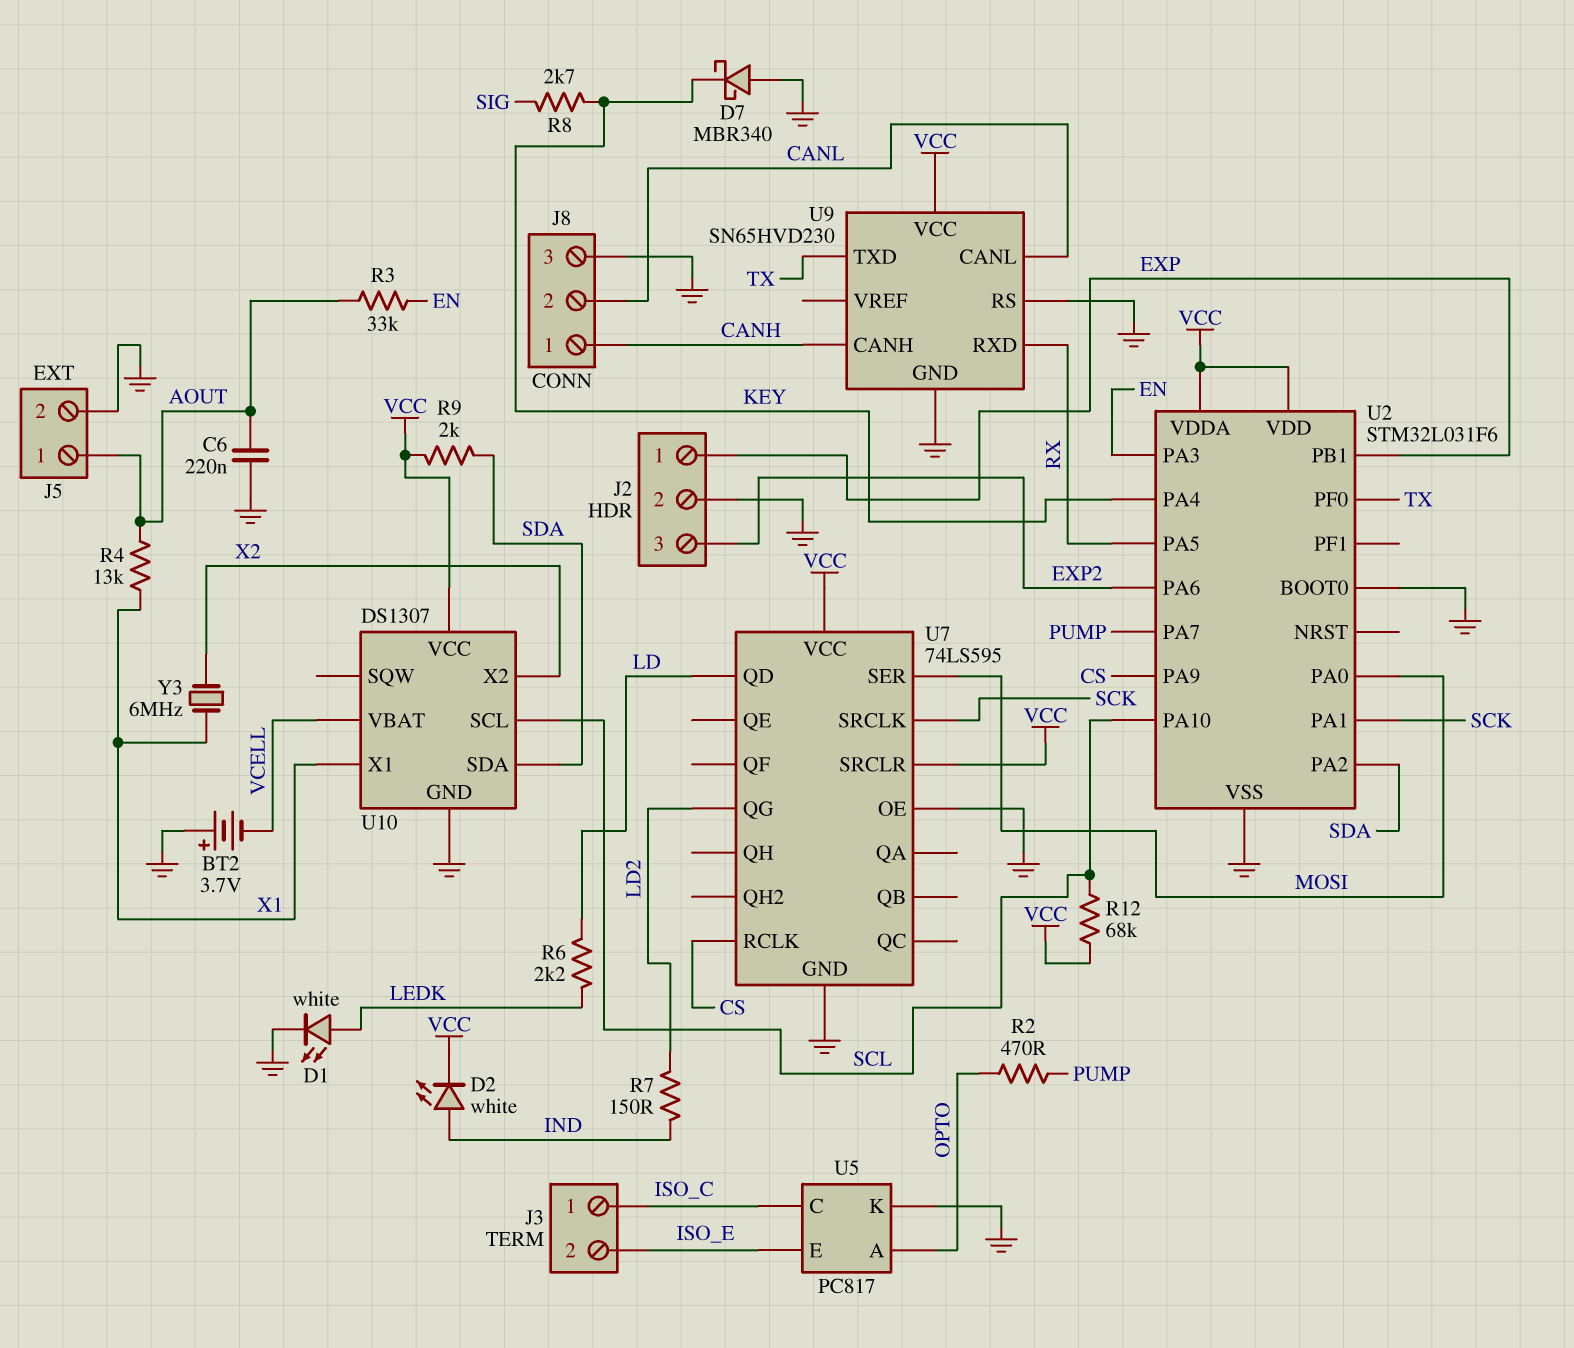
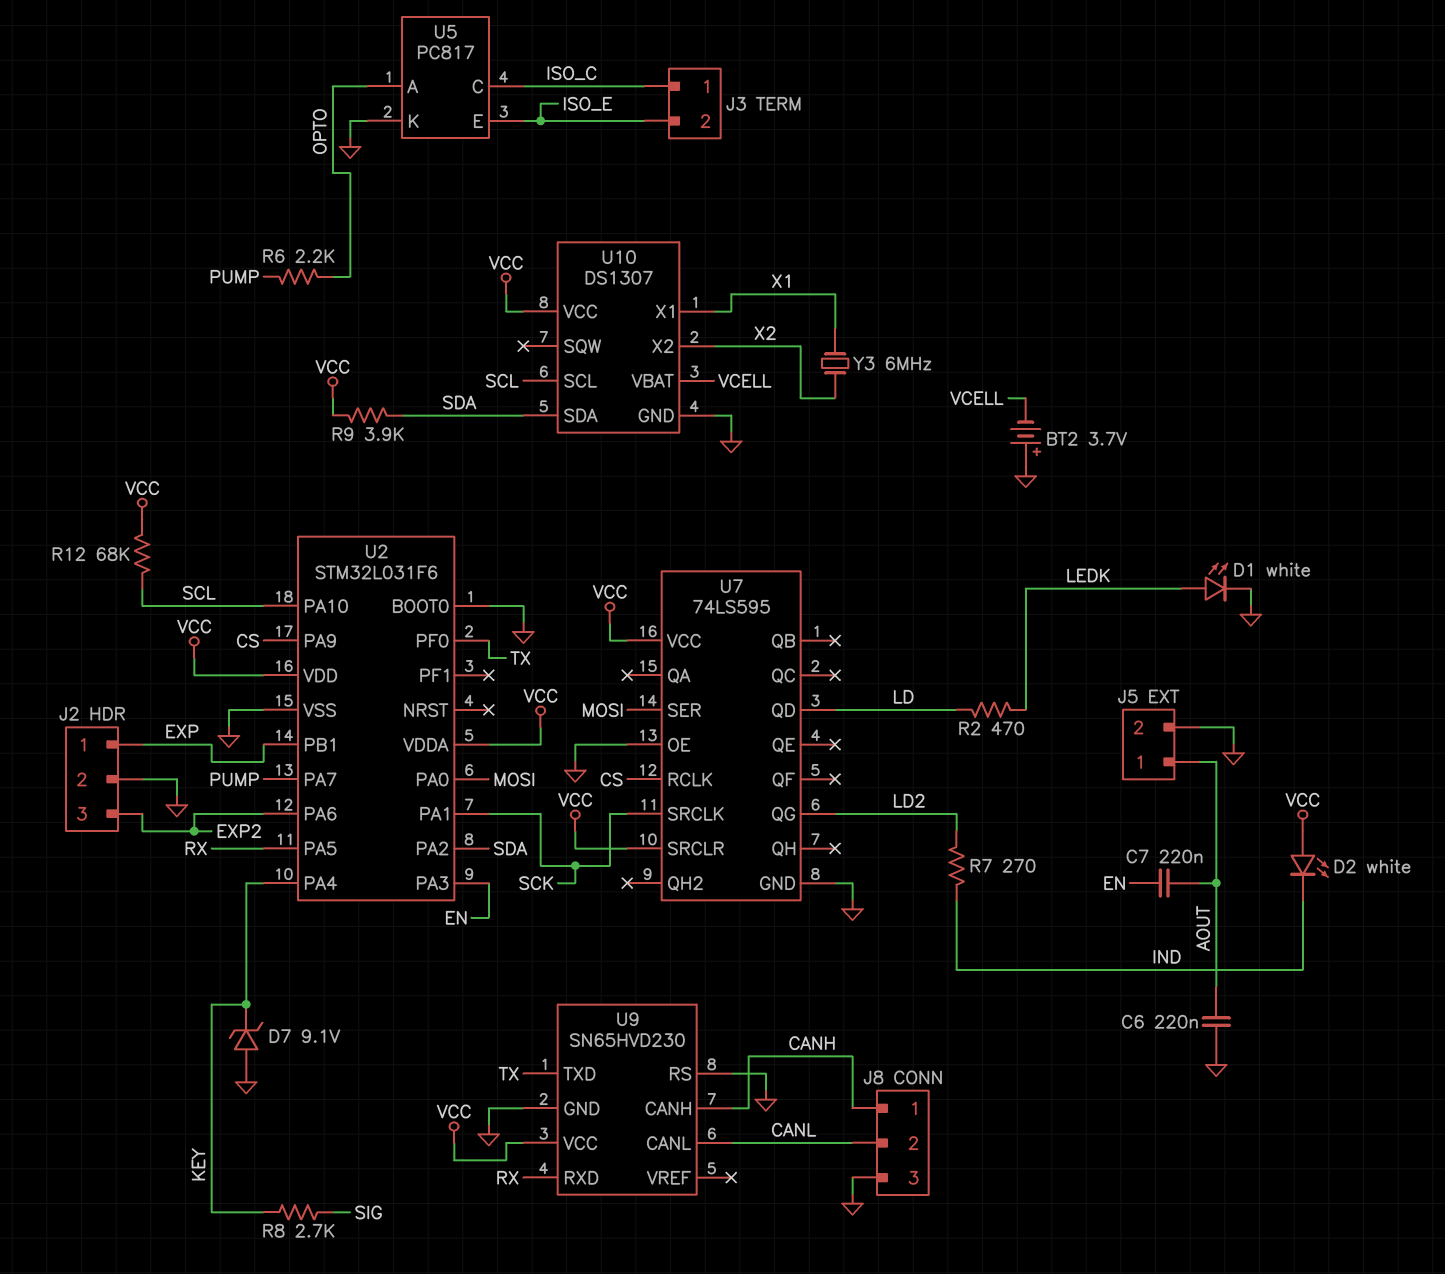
C7: none -> 220nF (AOUT, EN)
D2: LED white (A IND, K VCC) -> LED white (A VCC, K IND)
D7: schottky MBR340 (A GND, K KEY) -> zener 9.1V (A GND, K KEY)
R2: 470 (OPTO, PUMP) -> 470 (LD, LEDK)
R3: 33k (AOUT, EN) -> none
R4: 13k (AOUT, X1) -> none
R6: 2.2k (LD, LEDK) -> 2.2k (OPTO, PUMP)
R7: 150 (IND, LD2) -> 270 (IND, LD2)
R9: 2k (SDA, VCC) -> 3.9k (SDA, VCC)

